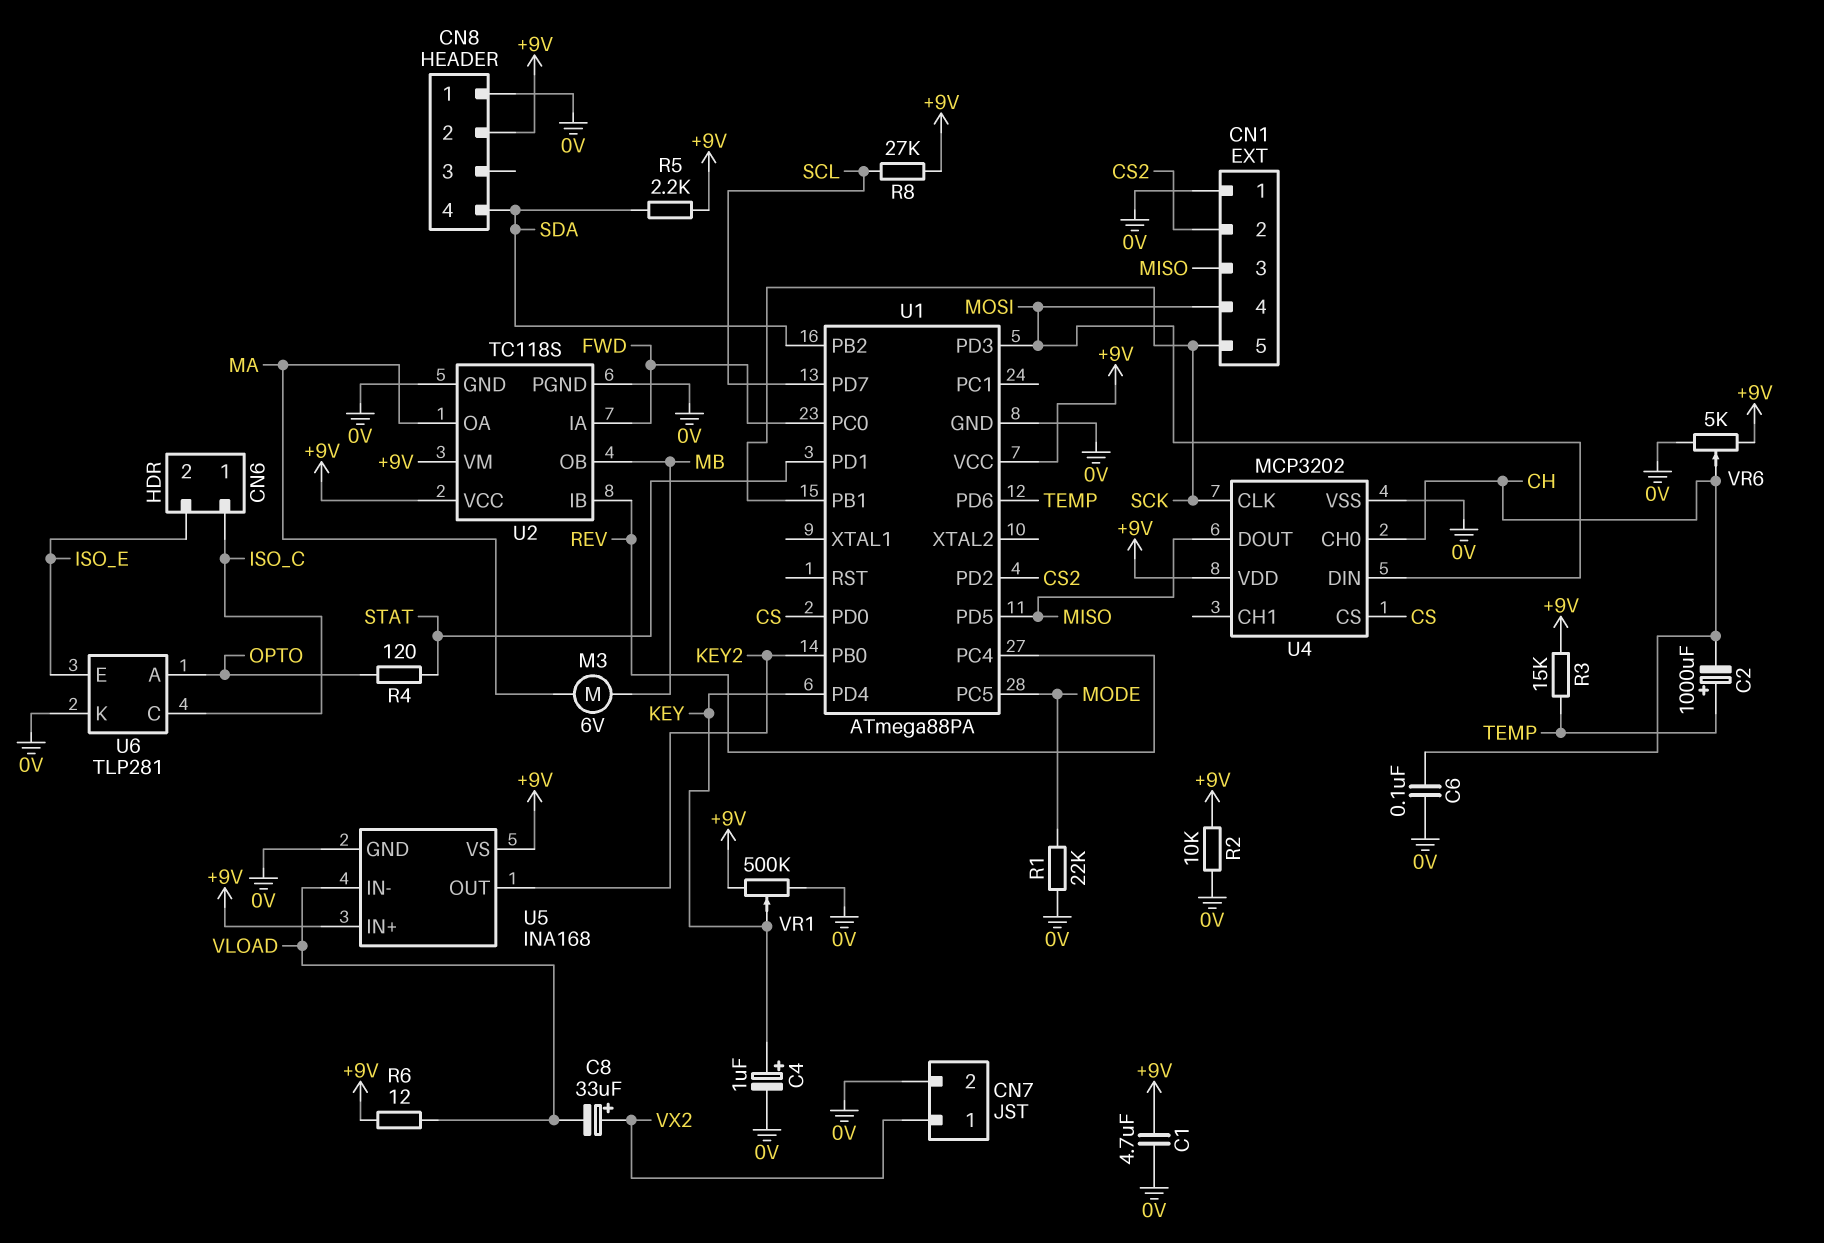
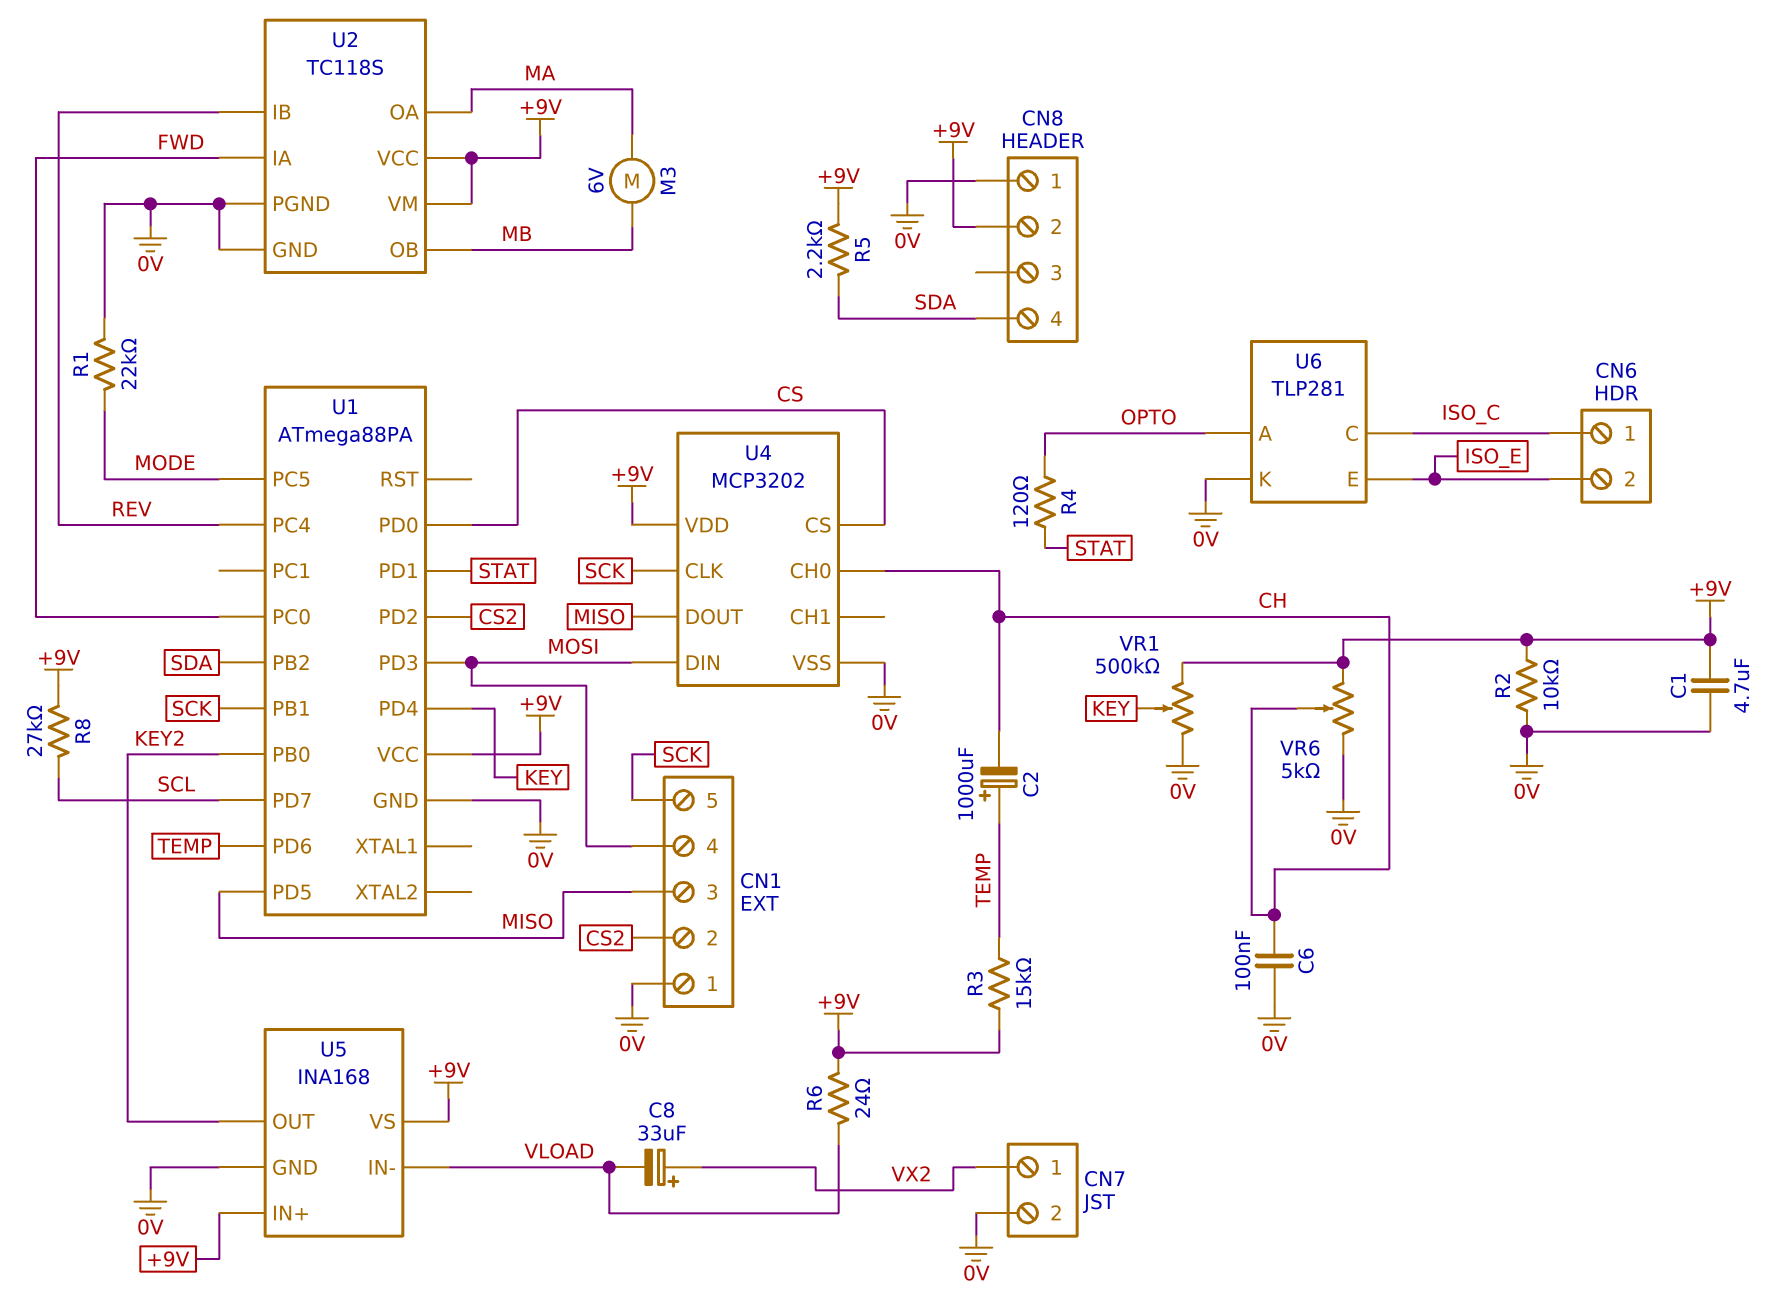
C4: 1uF (plus KEY, minus 0V) -> none
R6: 12 (+9V, VLOAD) -> 24 (+9V, VLOAD)

